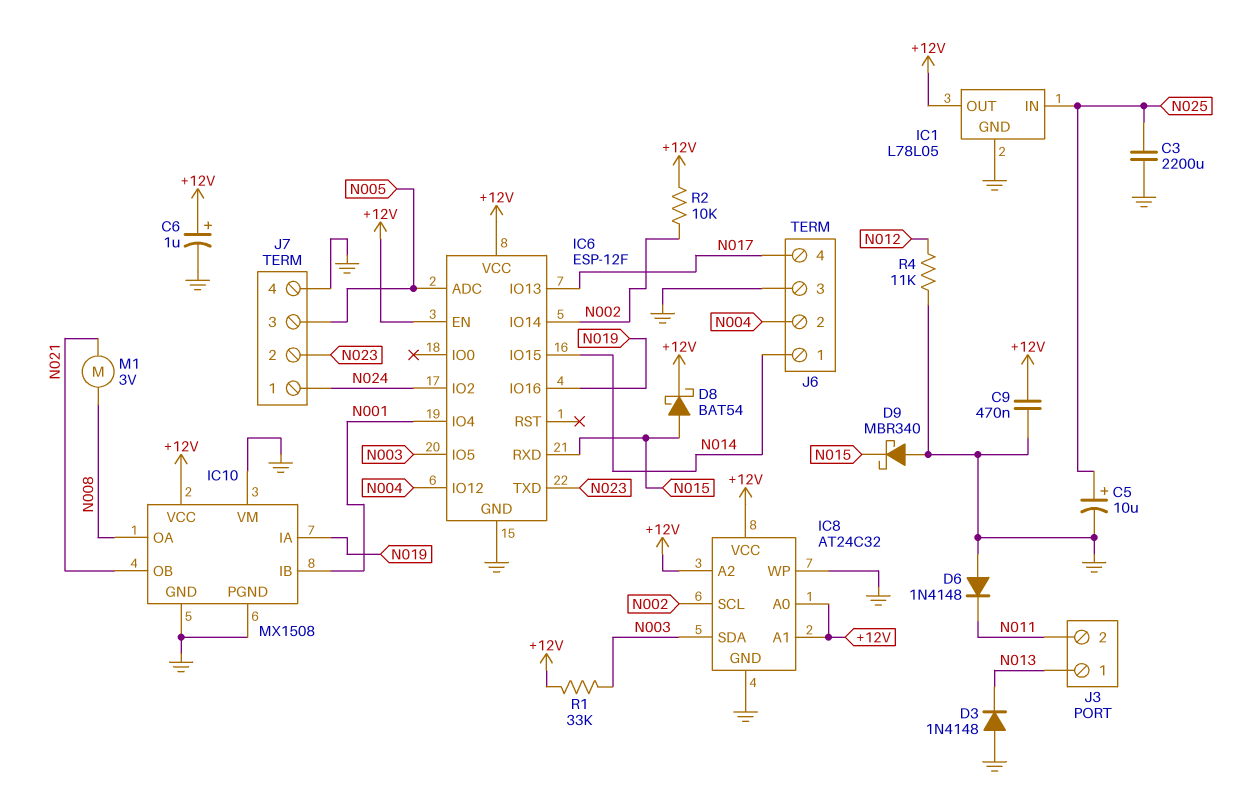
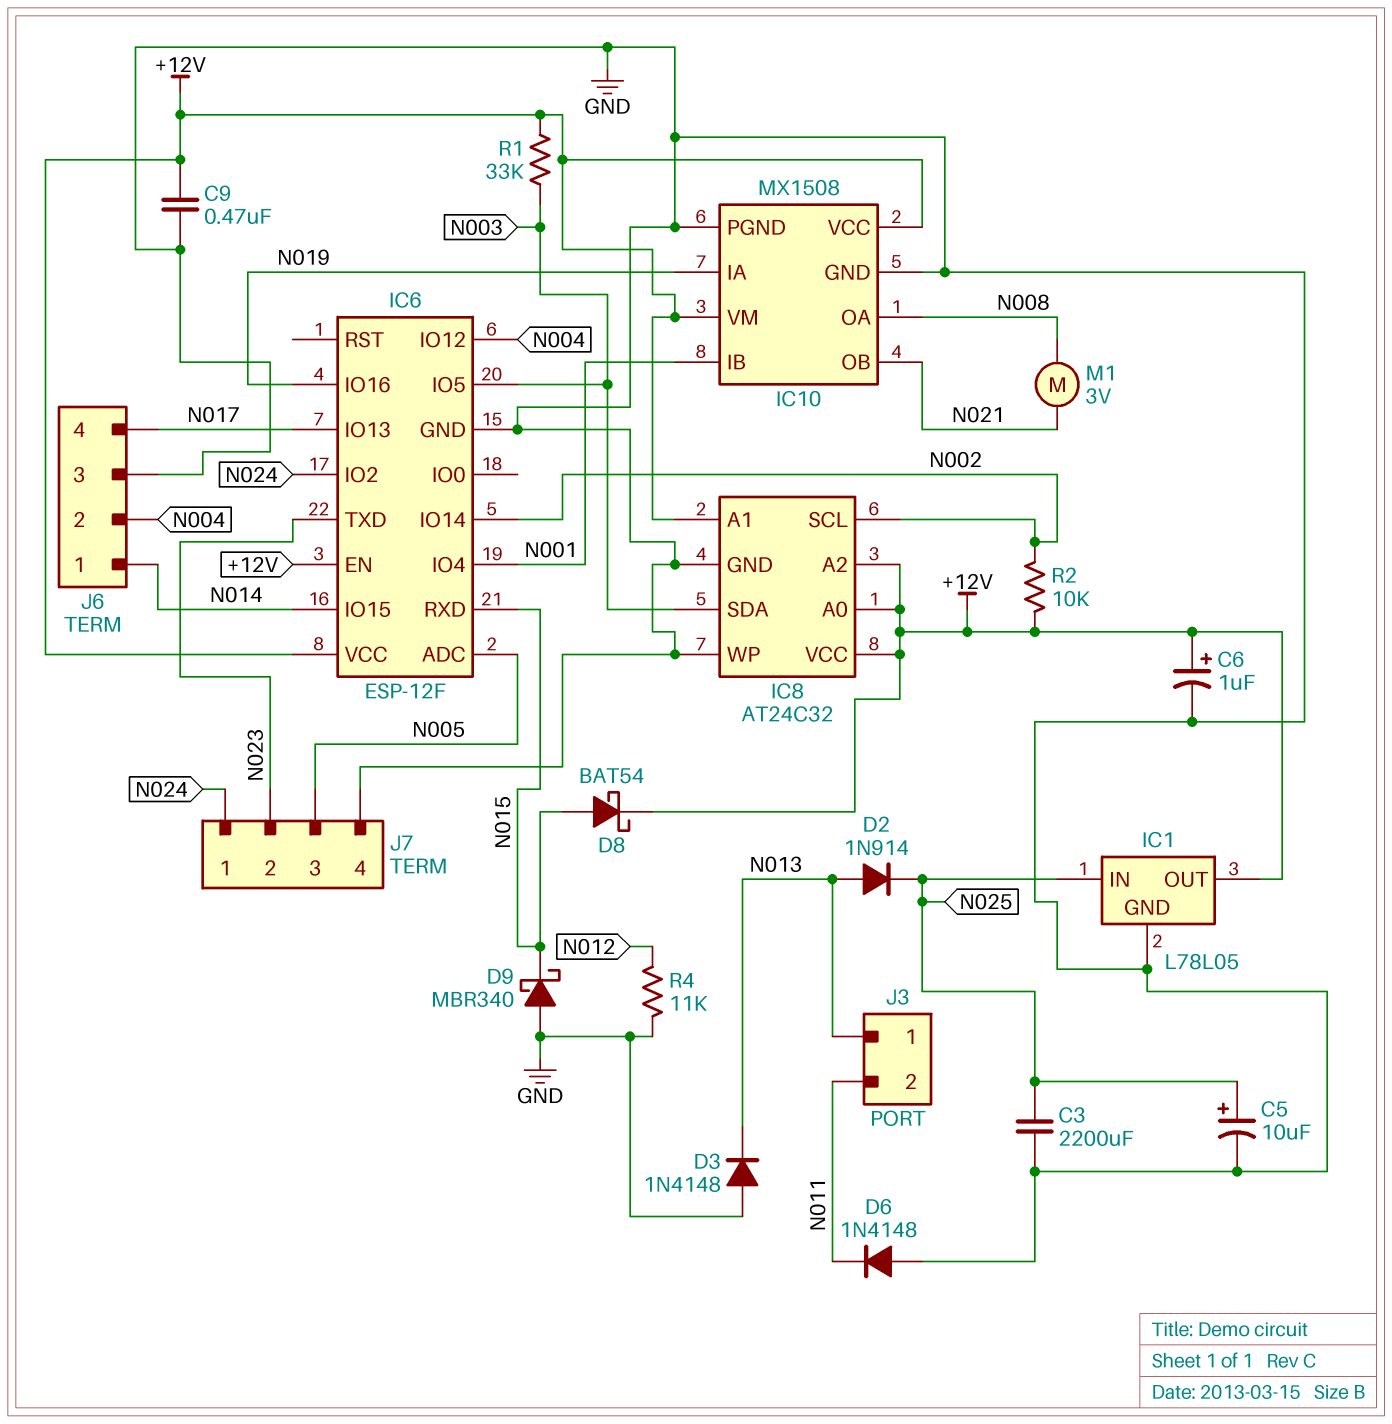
D2: none -> diode 1N914 (A N013, K N025)
IC10 pin VM: GND -> +12V

